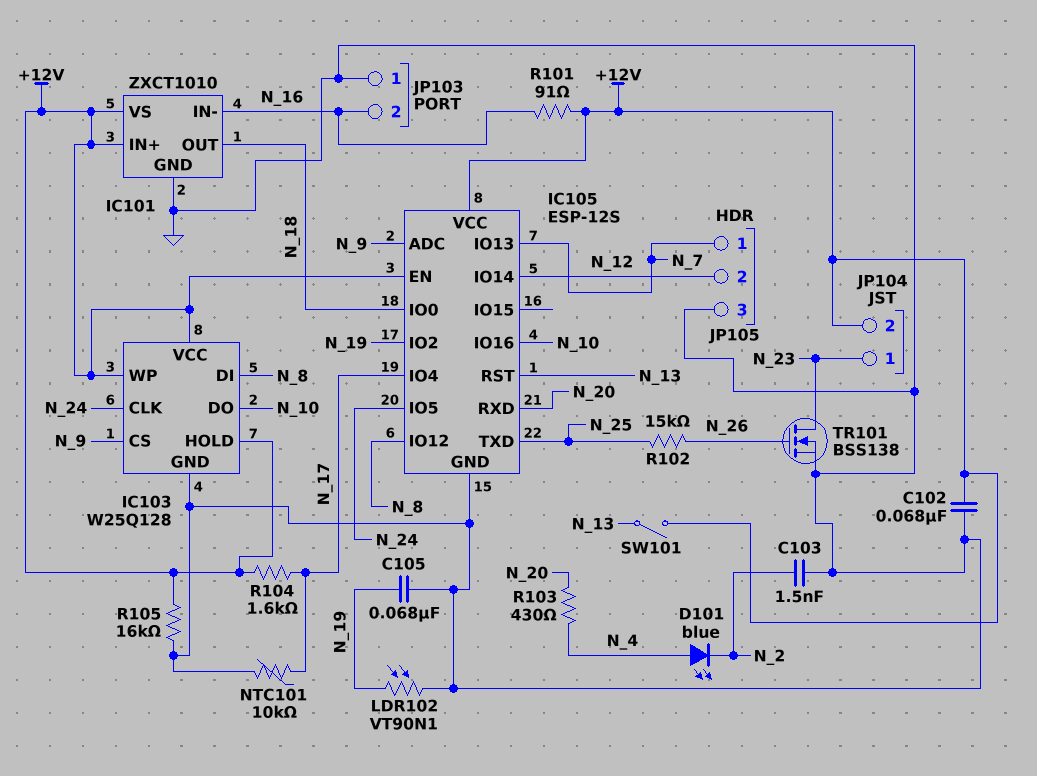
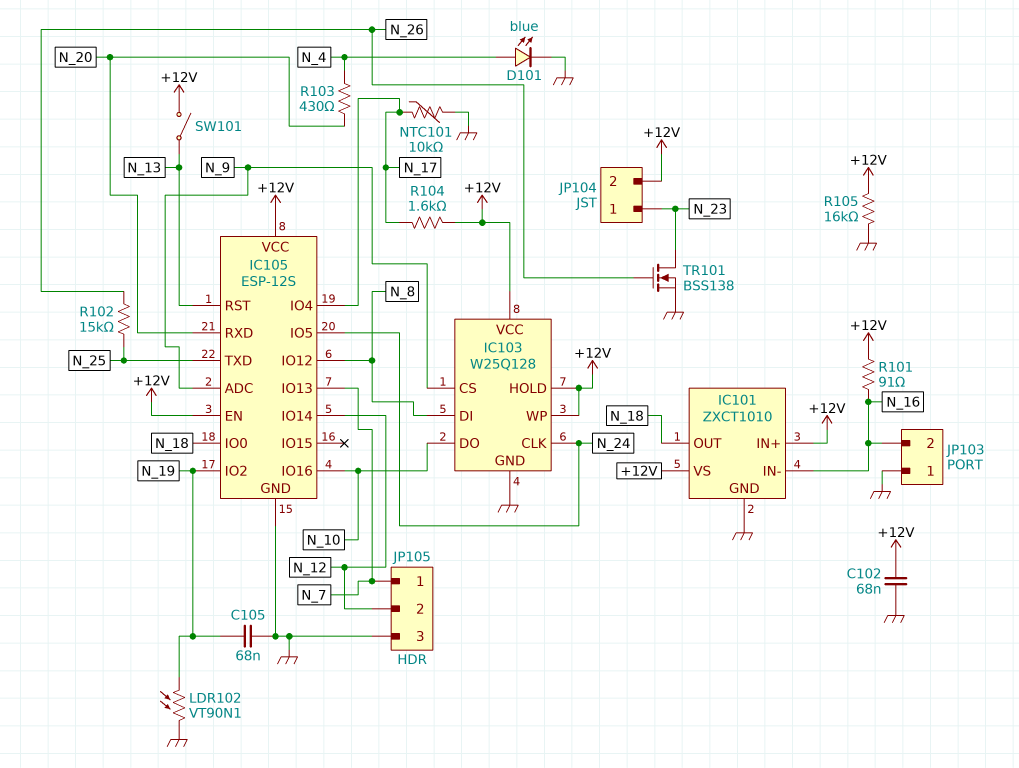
C103: 1.5nF (GND, N_2) -> none
D101: LED blue (A N_4, K N_2) -> LED blue (A N_4, K GND)

